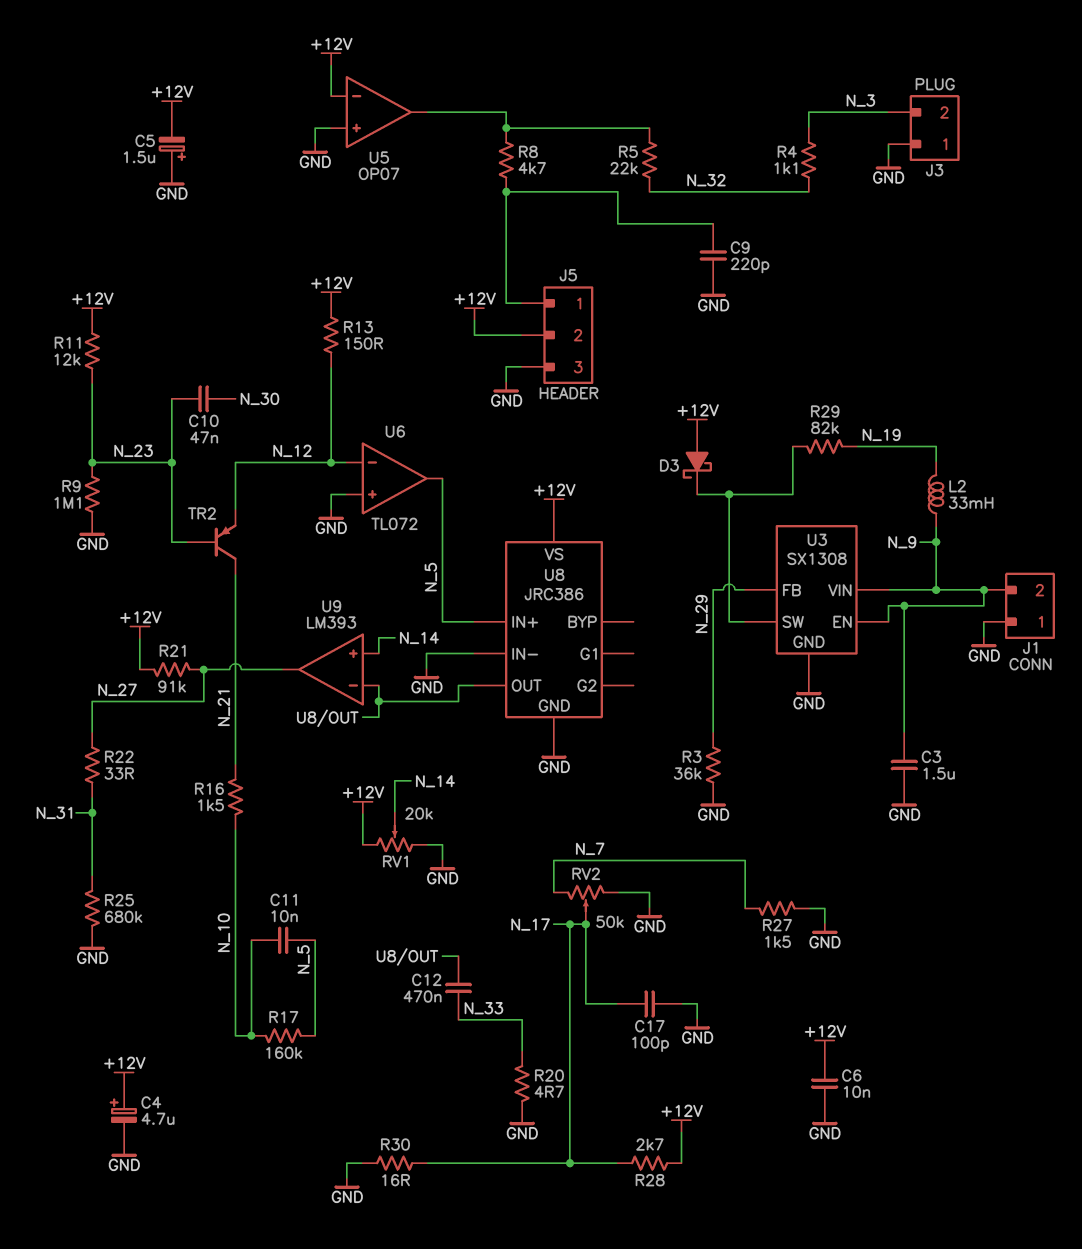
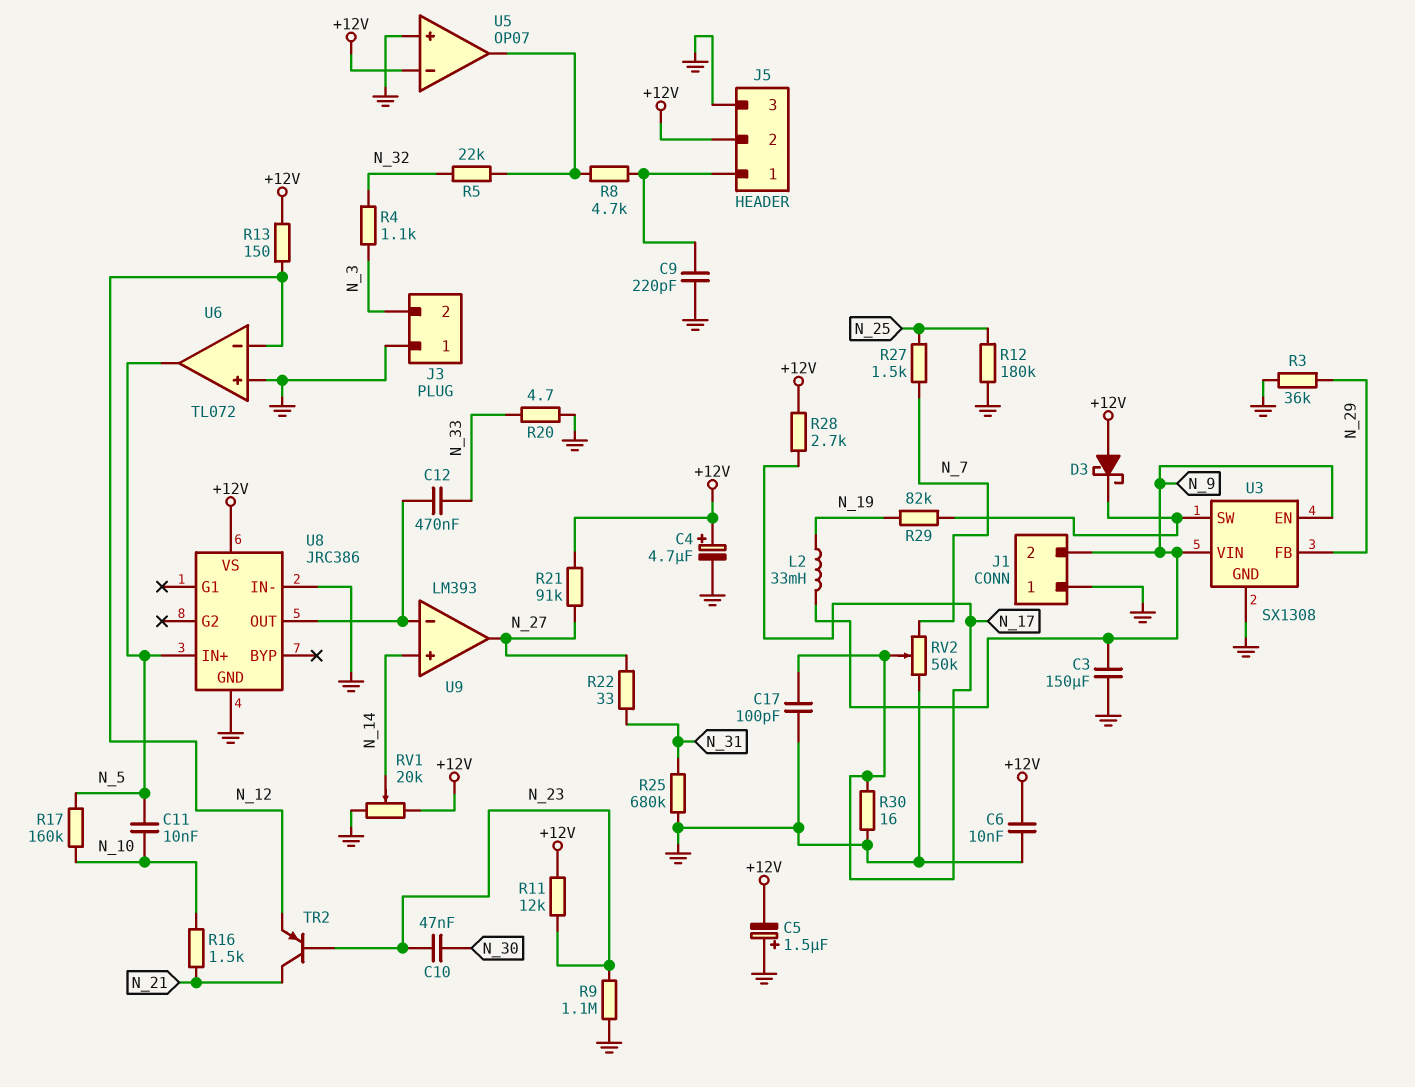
C3: 1.5uF (GND, N_9) -> 150uF (GND, N_9)
R12: none -> 180k (GND, N_25)
R27: 1.5k (GND, N_7) -> 1.5k (N_7, N_25)

